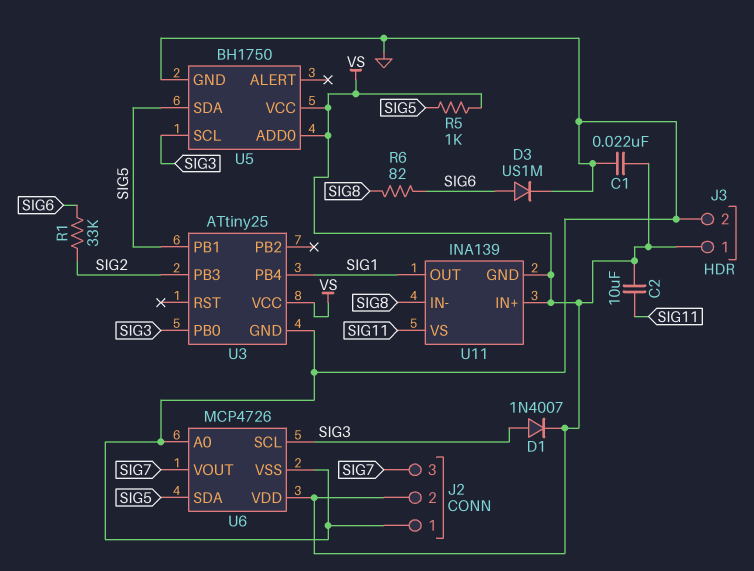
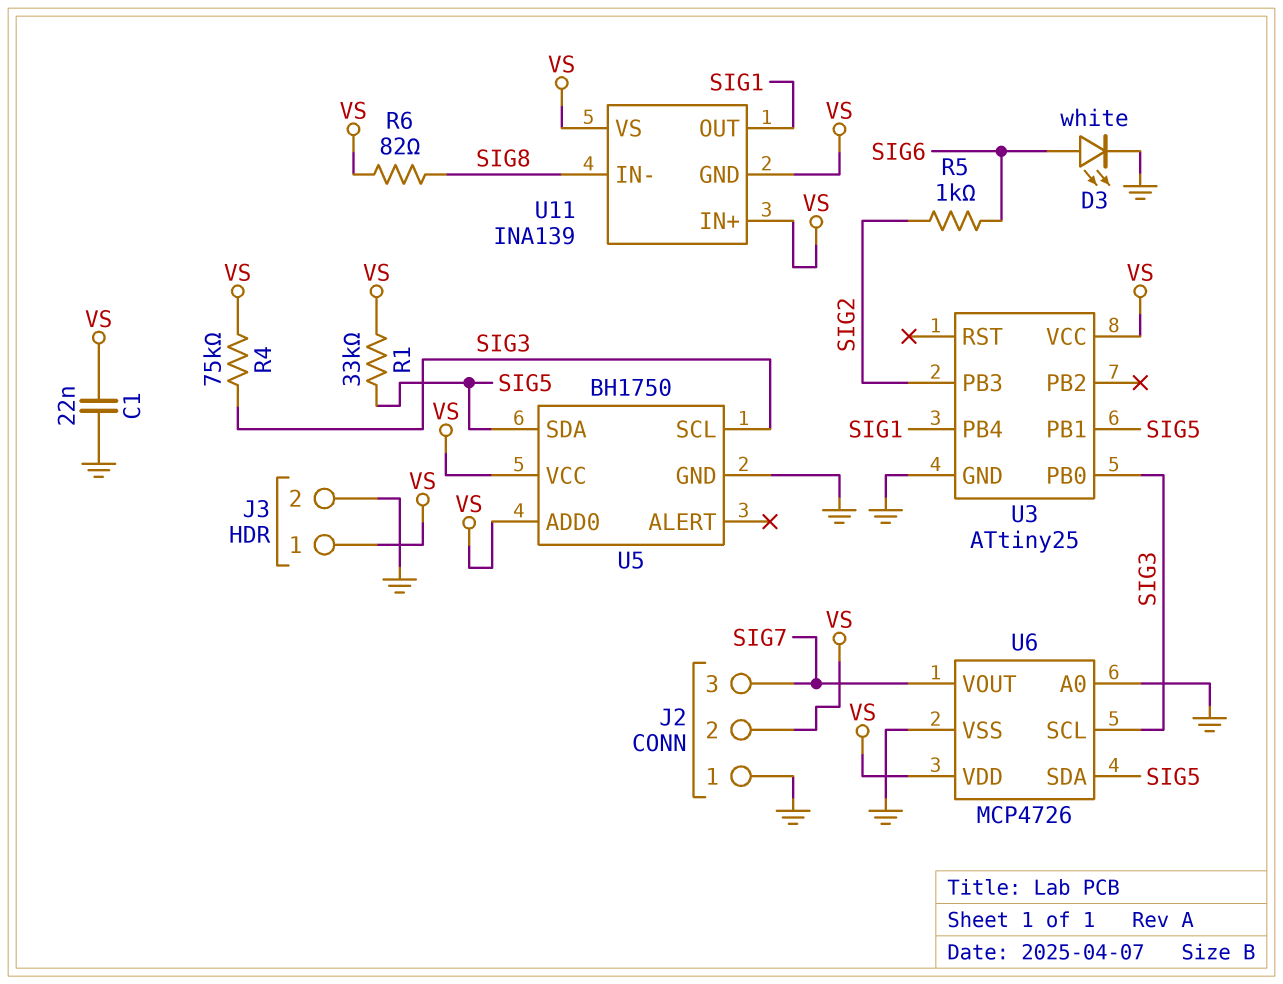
C2: 10uF (SIG11, VS) -> none
D1: diode 1N4007 (A SIG3, K VS) -> none
D3: diode US1M (A SIG6, K GND) -> LED white (A SIG6, K GND)
R1: 33k (SIG2, SIG6) -> 33k (SIG5, VS)
R4: none -> 75k (SIG3, VS)
R5: 1k (SIG5, VS) -> 1k (SIG2, SIG6)
R6: 82 (SIG6, SIG8) -> 82 (SIG8, VS)
U11 pin VS: SIG11 -> VS

